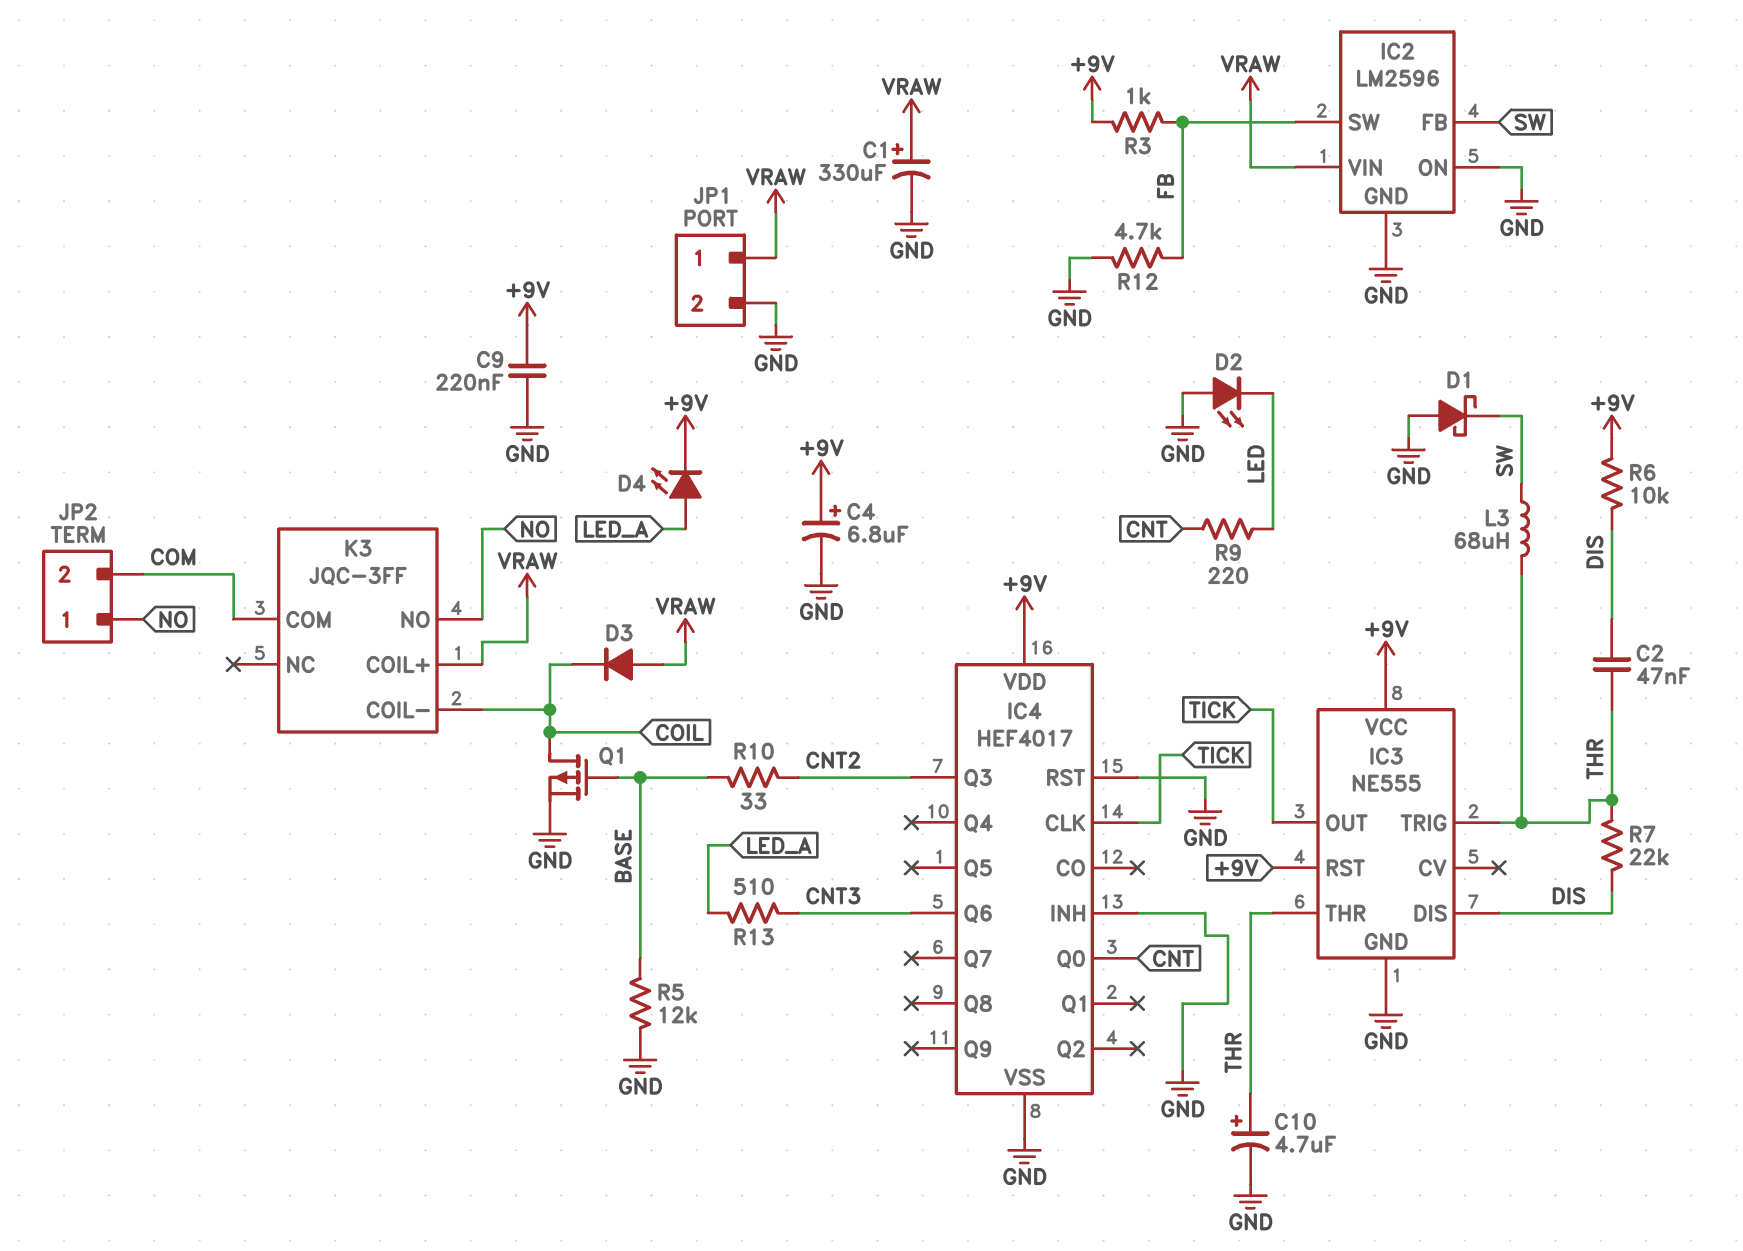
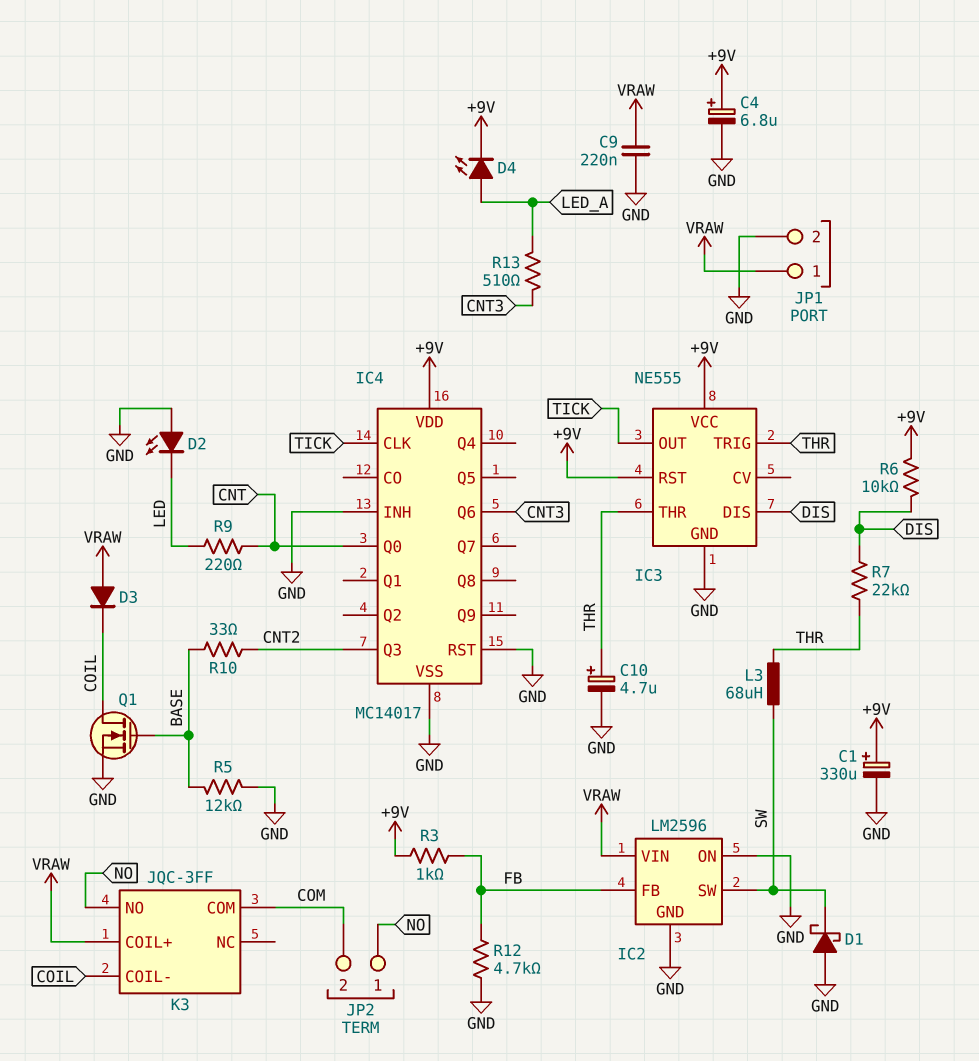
C1: 330uF (plus VRAW, minus GND) -> 330uF (plus +9V, minus GND)
C2: 47nF (DIS, THR) -> none
C9: 220nF (+9V, GND) -> 220nF (GND, VRAW)
IC2 pin FB: SW -> FB
IC2 pin SW: FB -> SW
IC4: HEF4017 -> MC14017
Q1: PMOS (G BASE, D COIL, S GND) -> NMOS (G BASE, D COIL, S GND)

